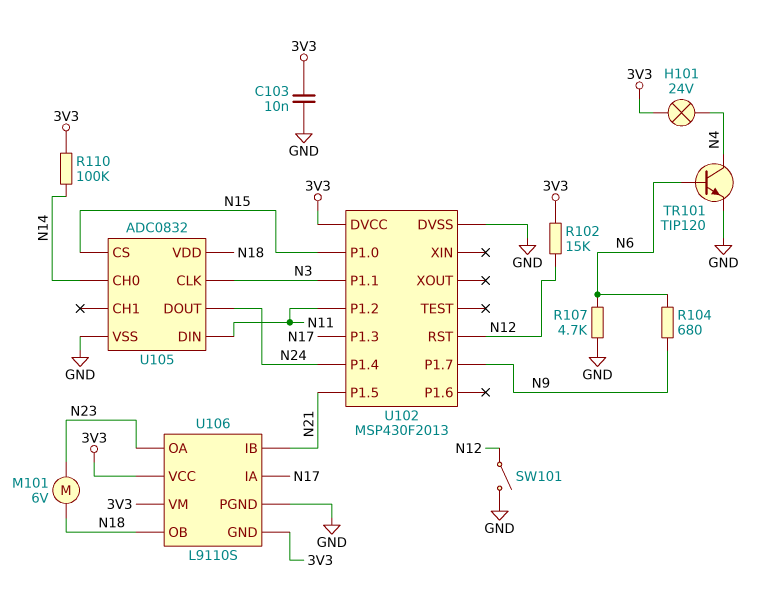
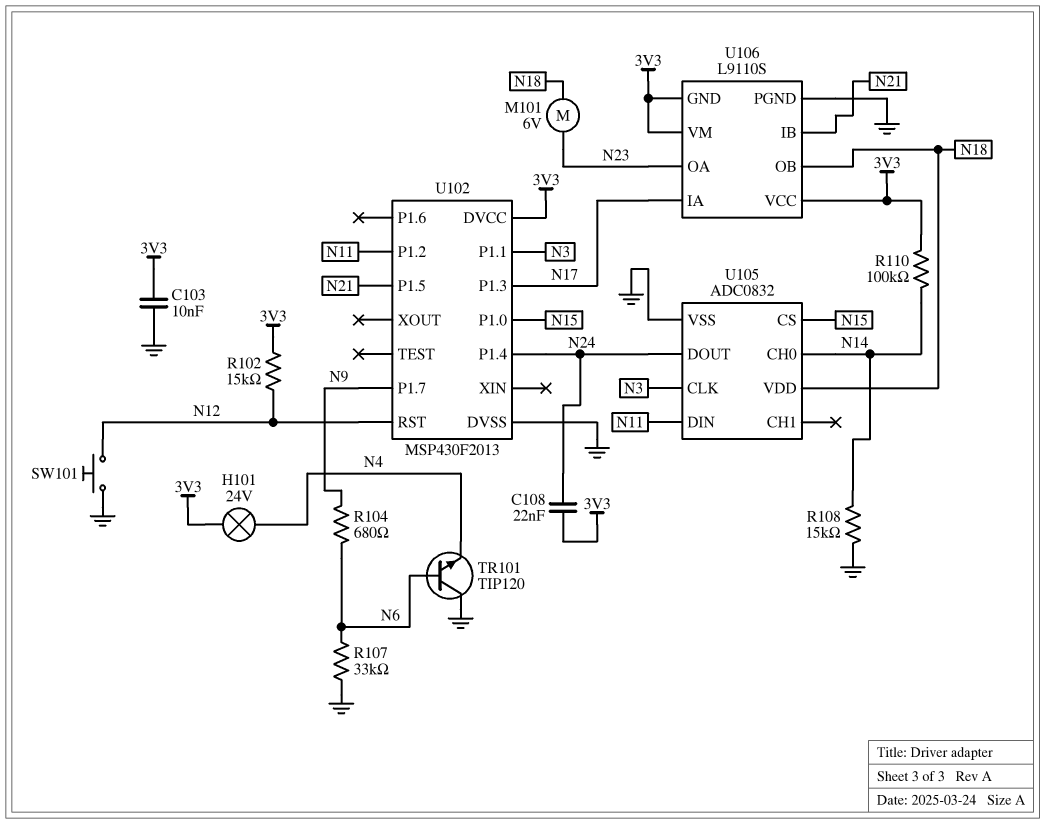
C108: none -> 22nF (3V3, N24)
R107: 4.7k (GND, N6) -> 33k (GND, N6)
R108: none -> 15k (GND, N14)
SW101: switch (GND, N12) -> button (GND, N12)
TR101: NPN TIP120 (B N6, C N4, E GND) -> NPN TIP120 (B N6, C GND, E N4)

